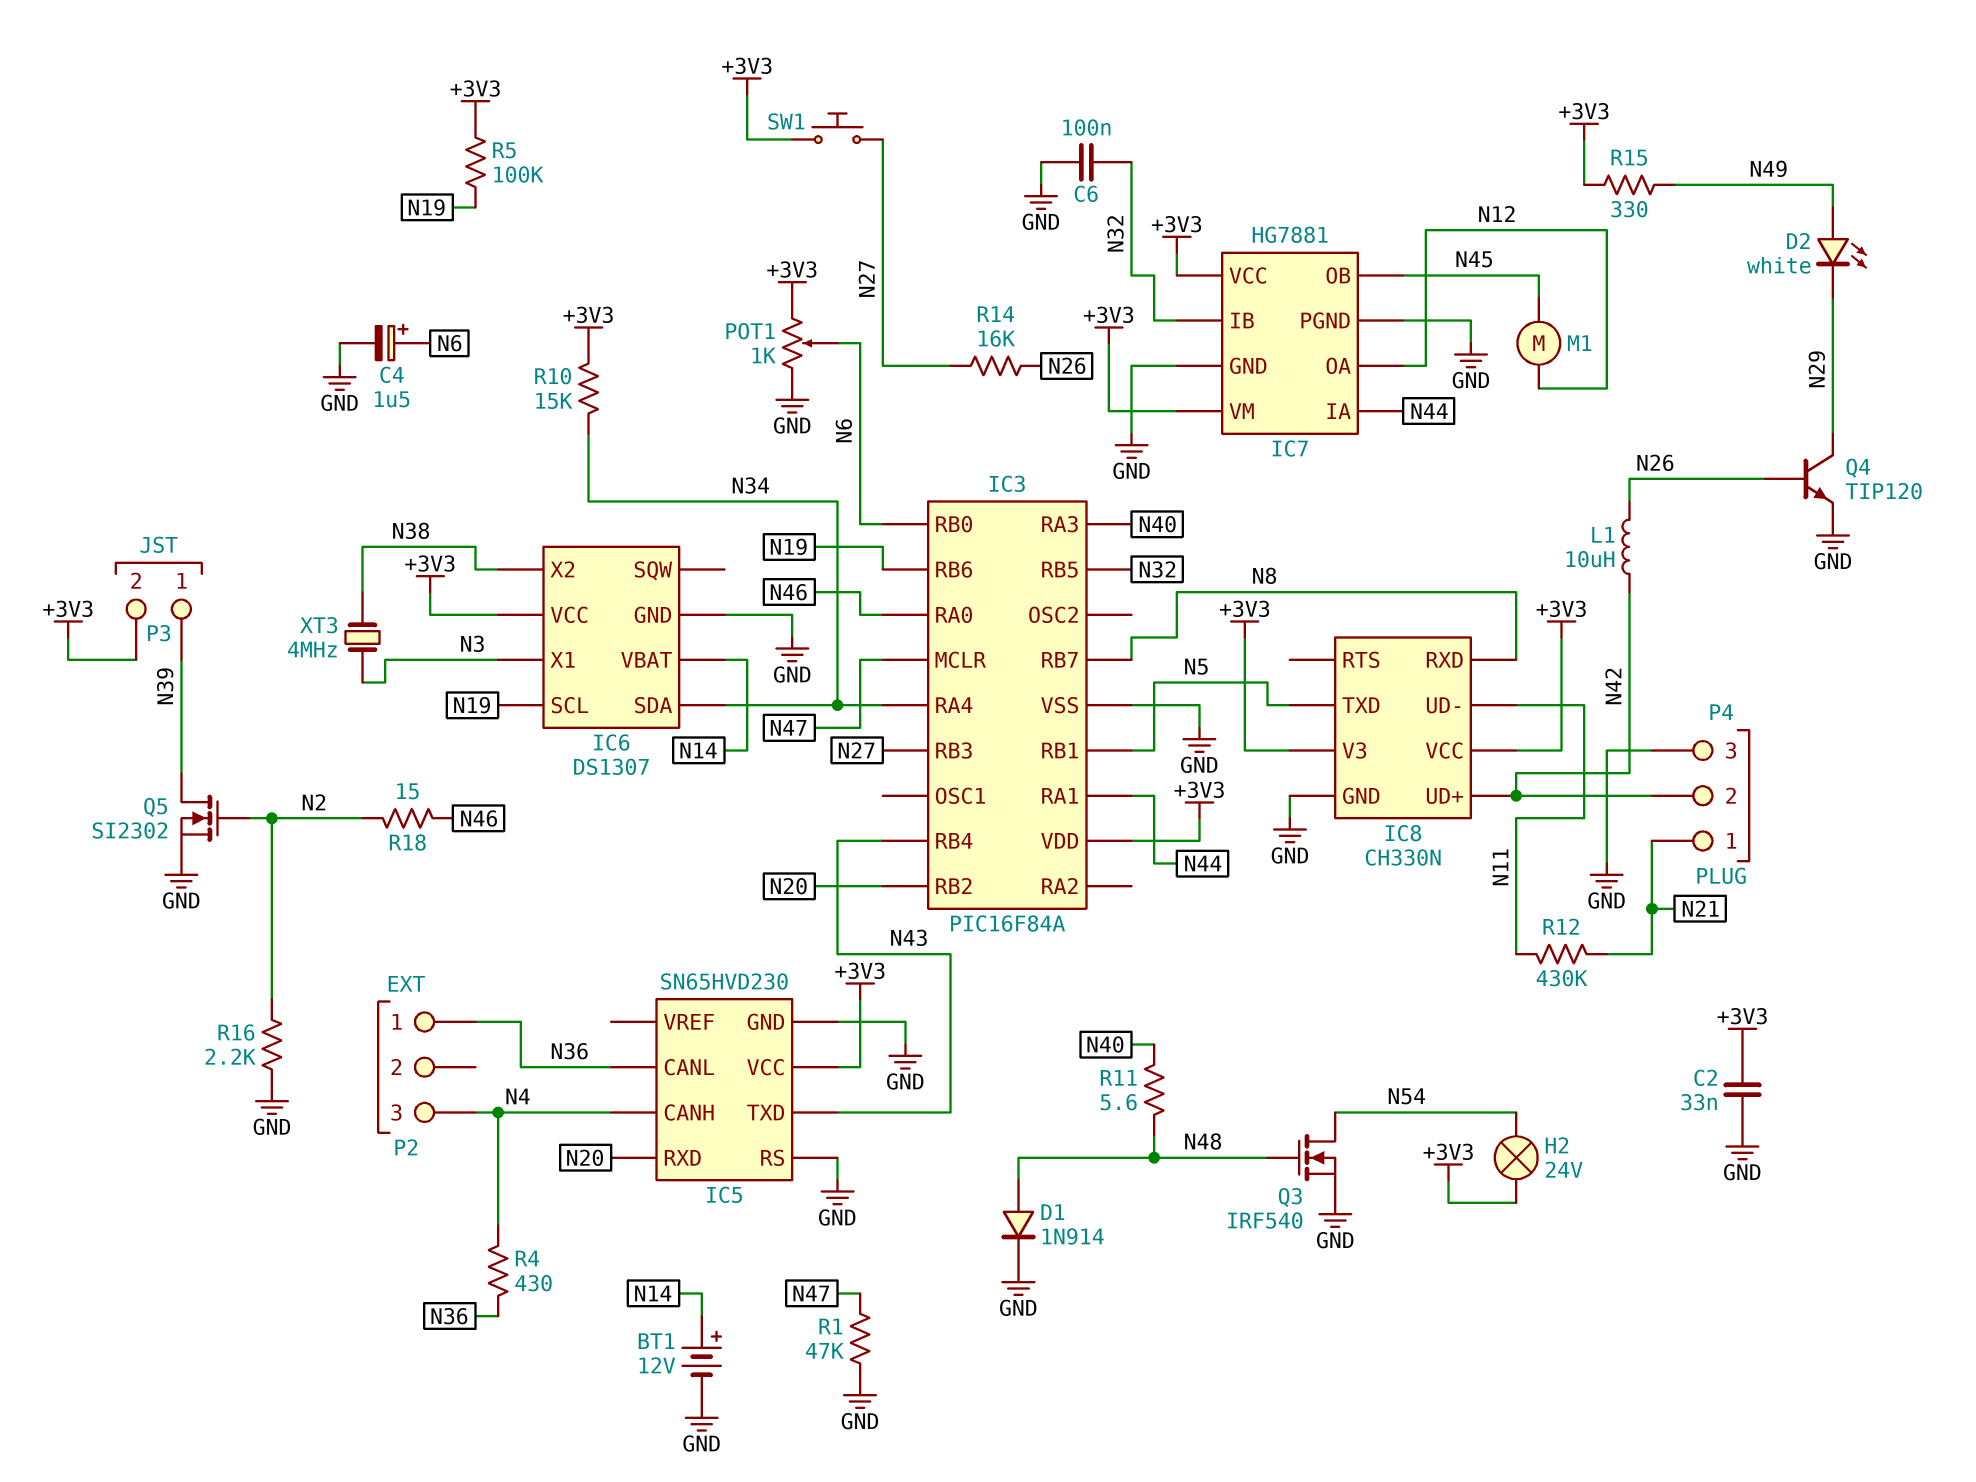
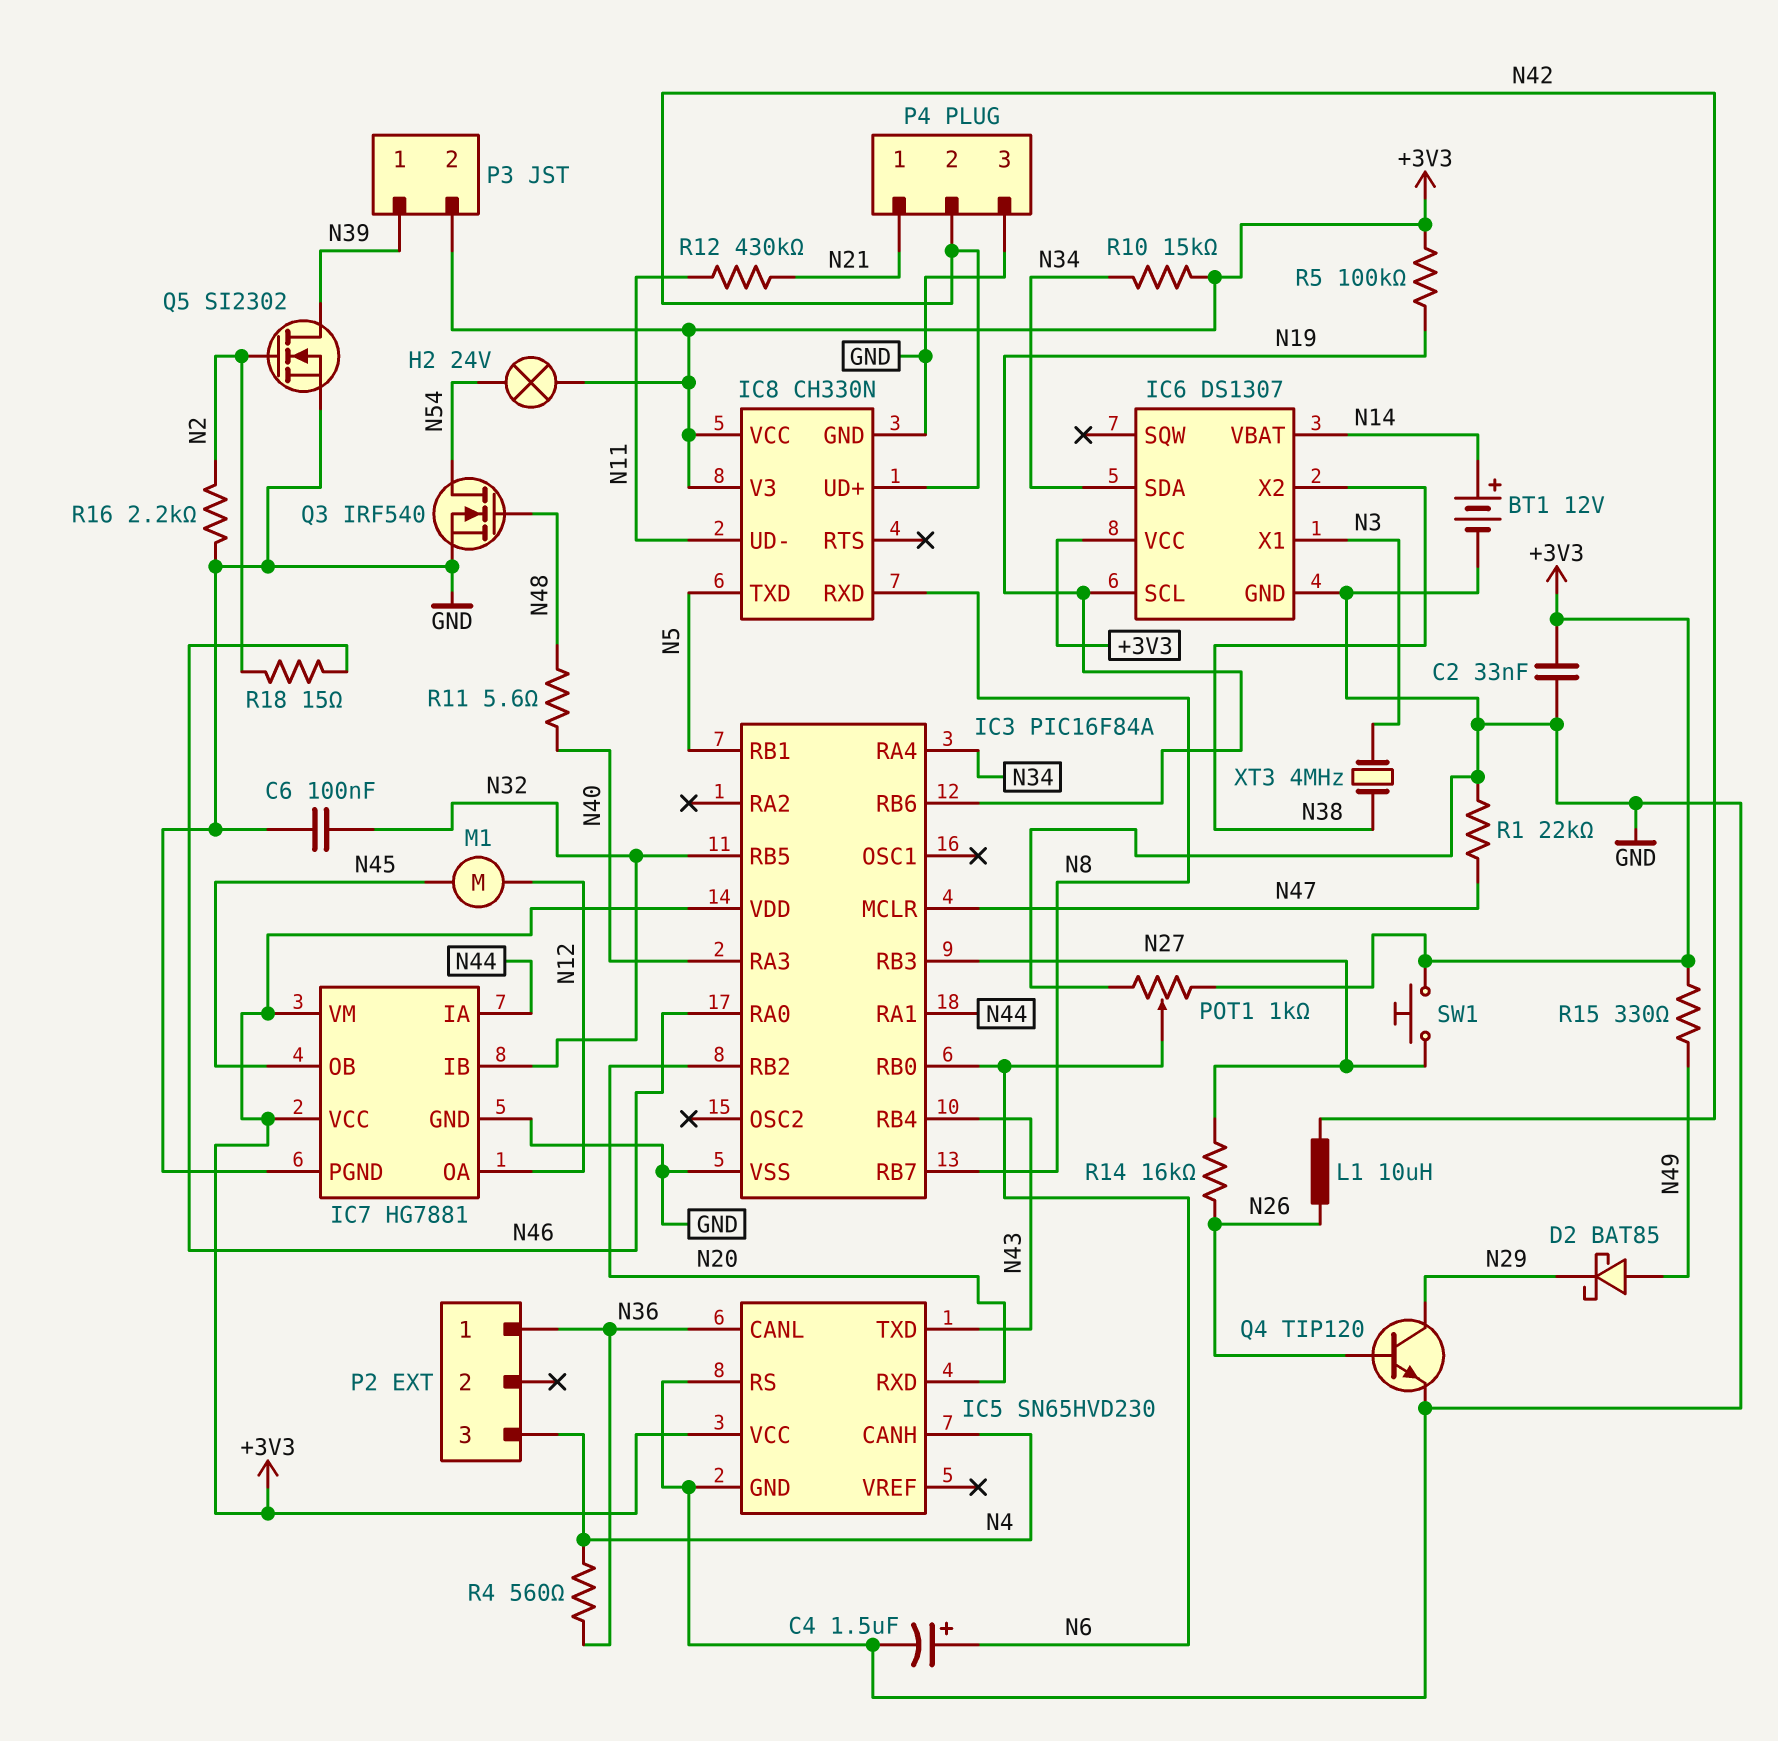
D1: diode 1N914 (A N48, K GND) -> none
D2: LED white (A N49, K N29) -> schottky BAT85 (A N49, K N29)
R1: 47k (GND, N47) -> 22k (GND, N47)
R4: 430 (N4, N36) -> 560 (N4, N36)

